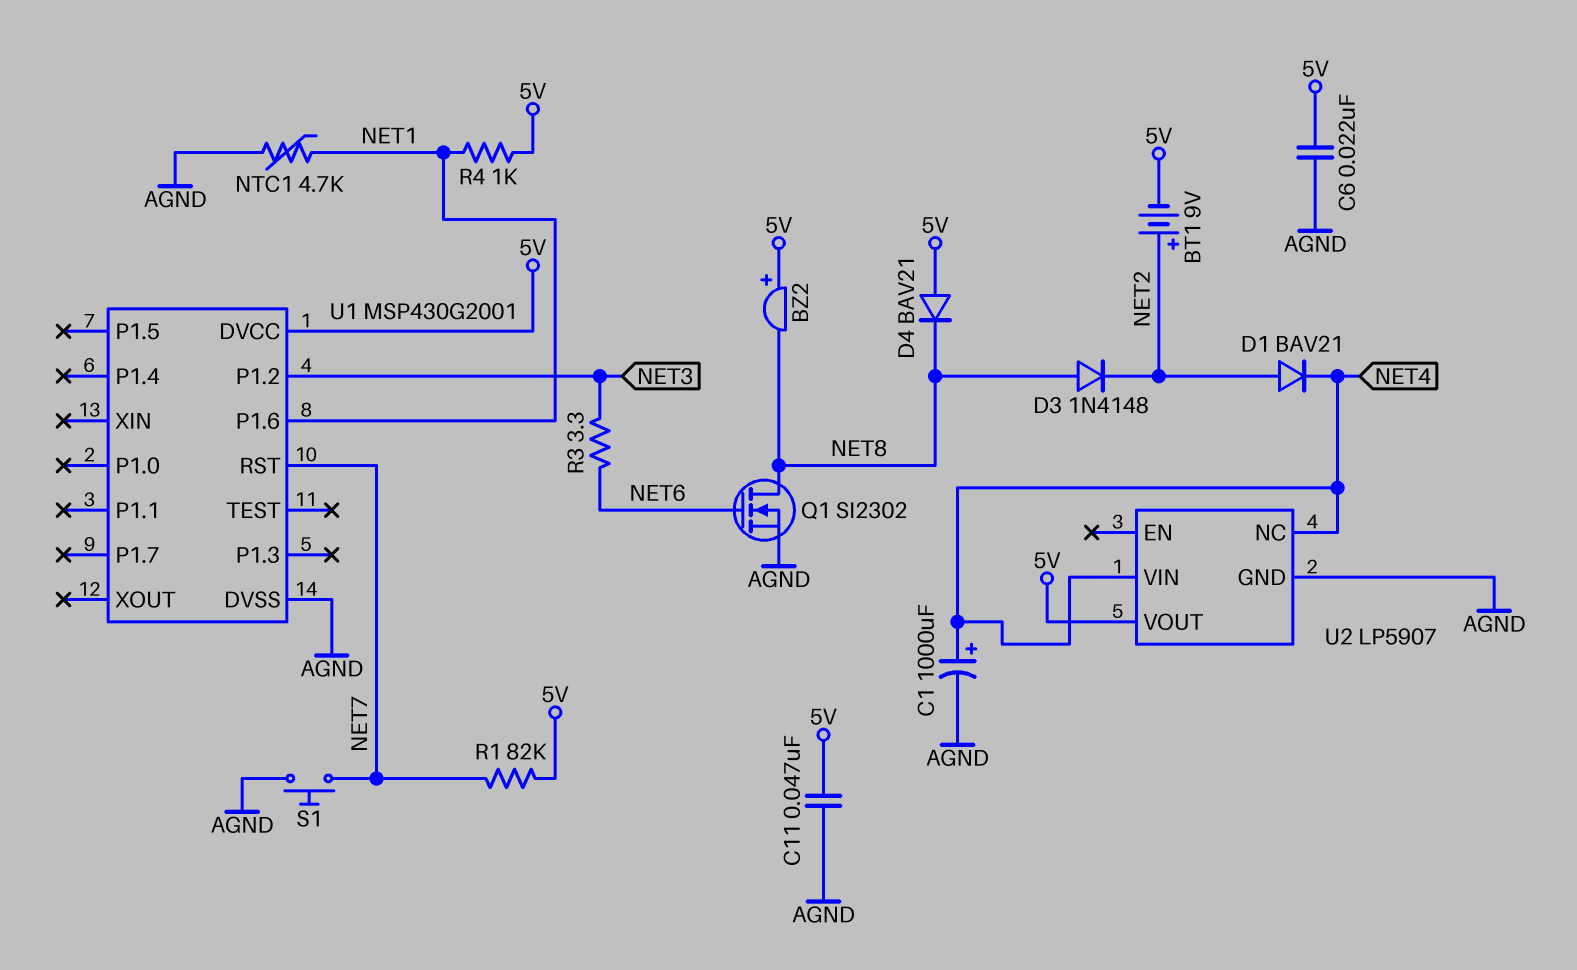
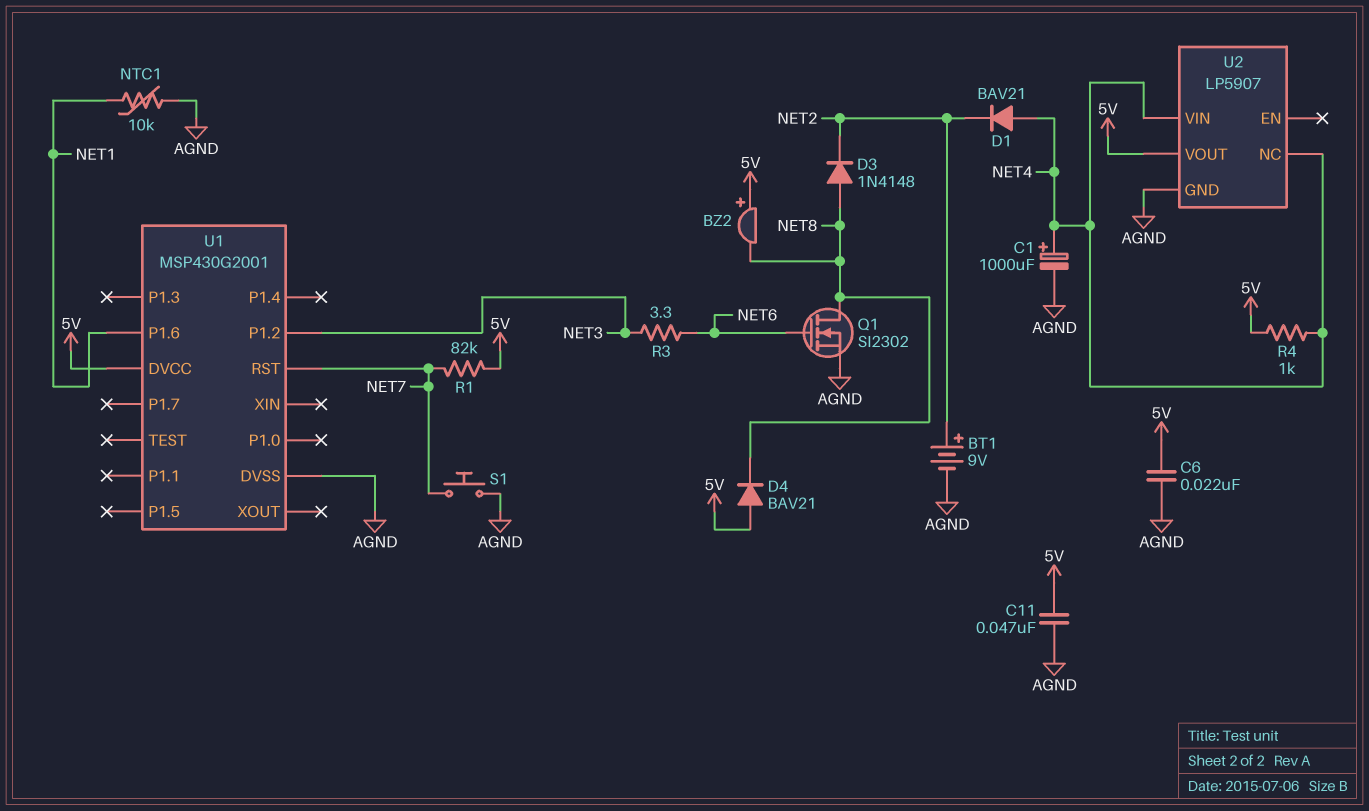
BT1: 9V (plus NET2, minus 5V) -> 9V (plus NET2, minus AGND)
D1: diode BAV21 (A NET2, K NET4) -> diode BAV21 (A NET4, K NET2)
NTC1: 4.7k (AGND, NET1) -> 10k (AGND, NET1)
R4: 1k (5V, NET1) -> 1k (5V, NET4)

